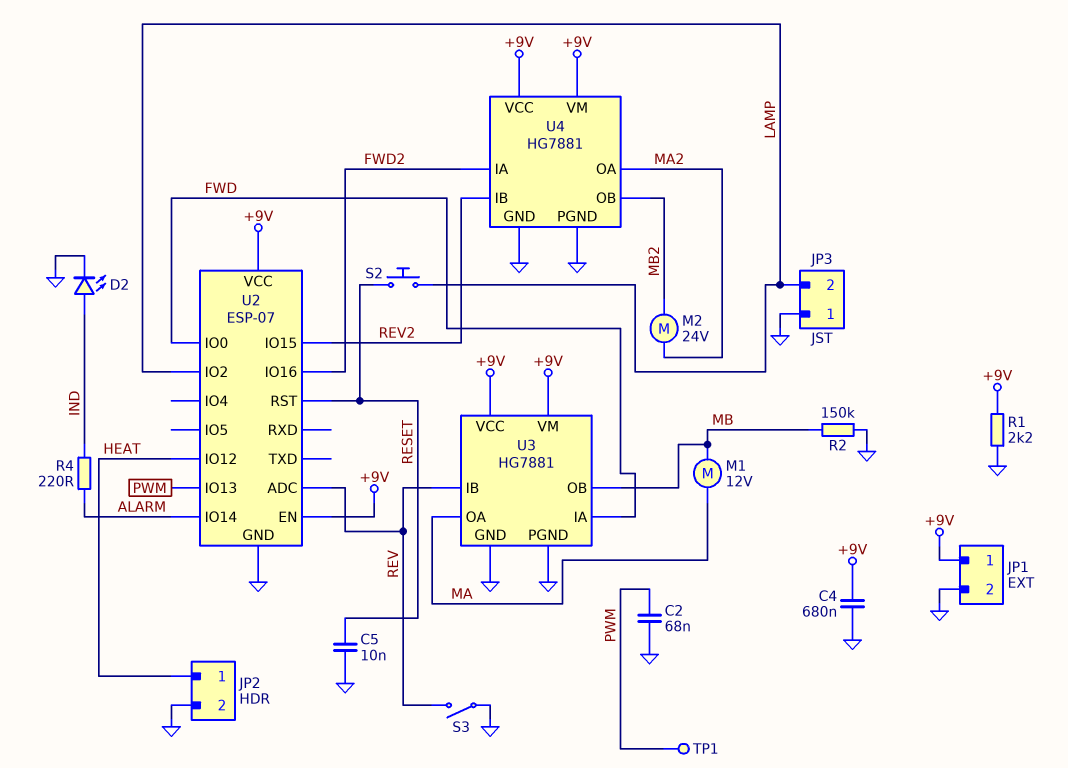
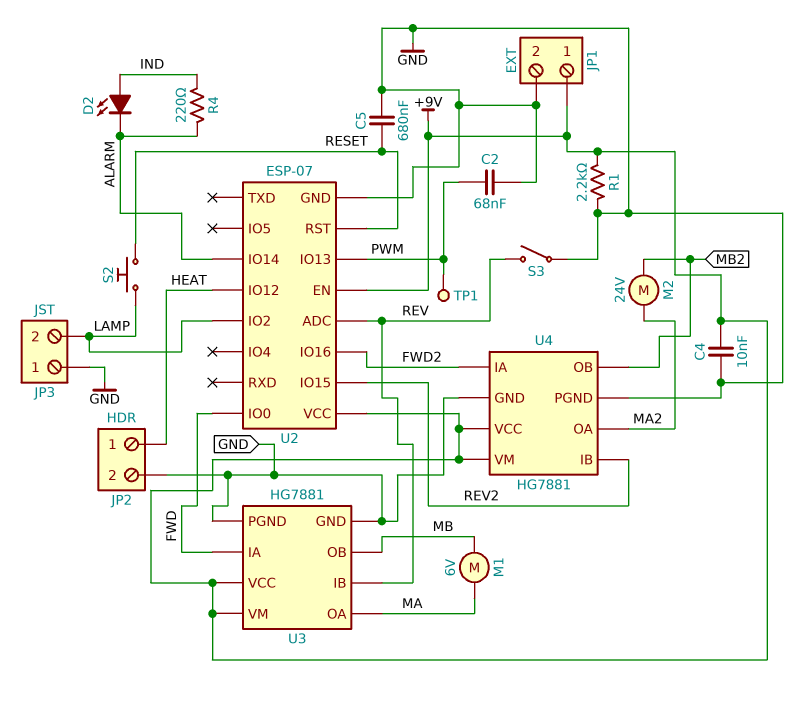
C4: 680nF (+9V, GND) -> 10nF (+9V, GND)
C5: 10nF (GND, RESET) -> 680nF (GND, RESET)
D2: LED (A IND, K GND) -> LED (A IND, K ALARM)
M1: motor 12V (MA, MB) -> motor 6V (MA, MB)
R2: 150k (GND, MB) -> none

